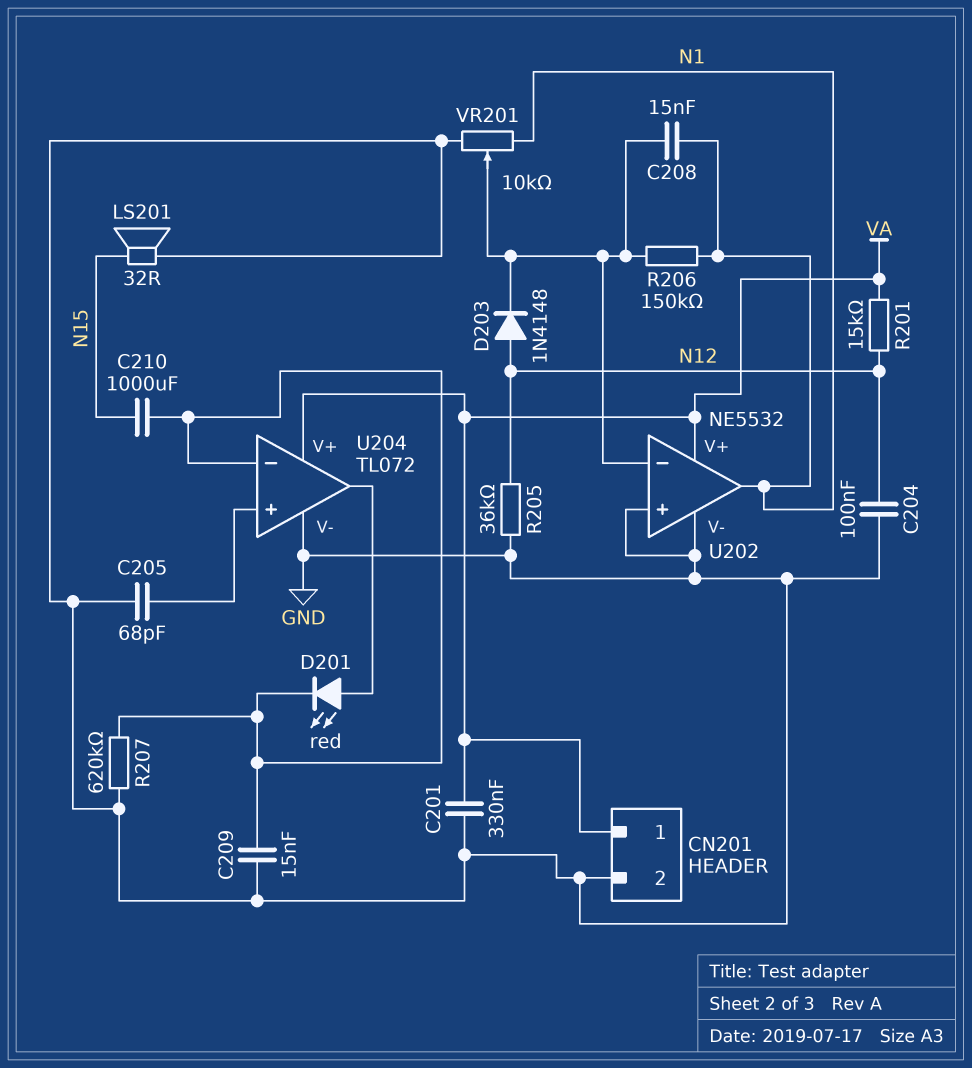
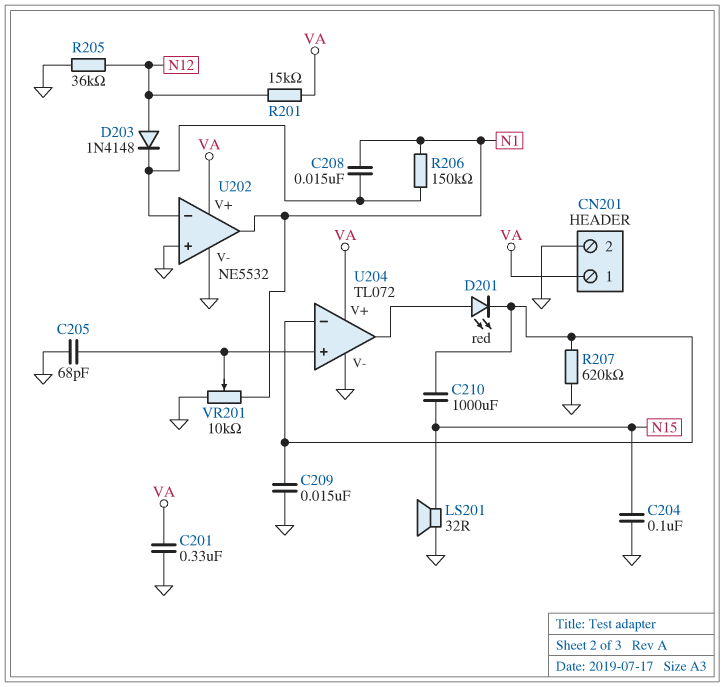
C204: 100nF (GND, N12) -> 100nF (GND, N15)
VR201: 10k (GND, N1, wiper U202/in-) -> 10k (GND, N1, wiper U204/in+)

